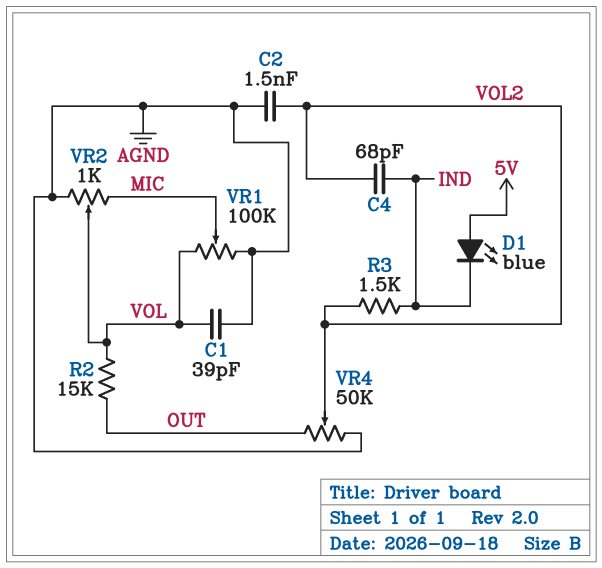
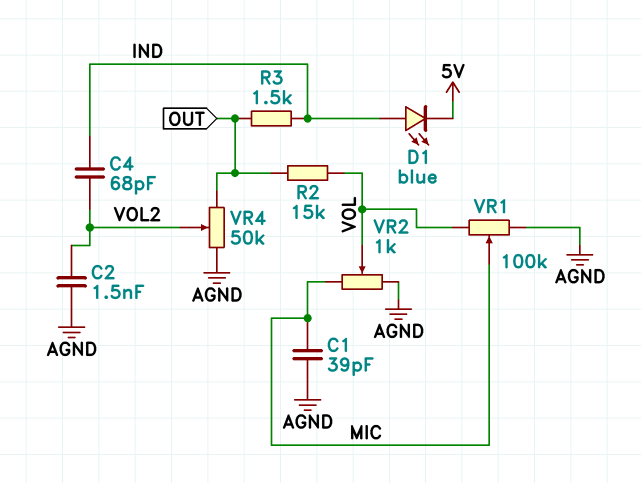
C1: 39pF (AGND, VOL) -> 39pF (AGND, MIC)
D1: LED blue (A 5V, K IND) -> LED blue (A IND, K 5V)
R3: 1.5k (IND, VOL2) -> 1.5k (IND, OUT)

